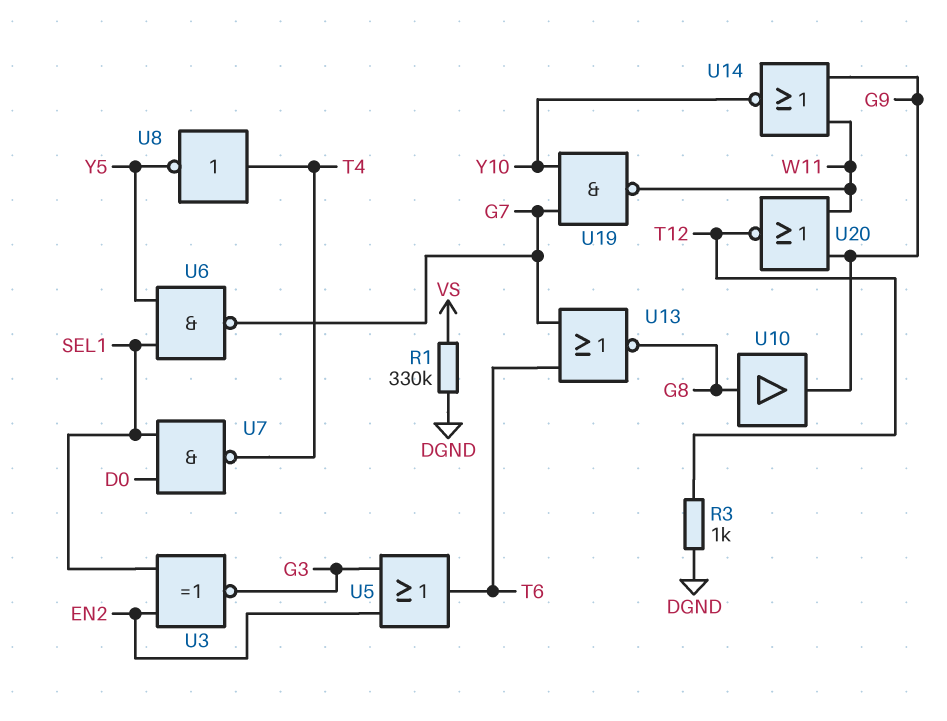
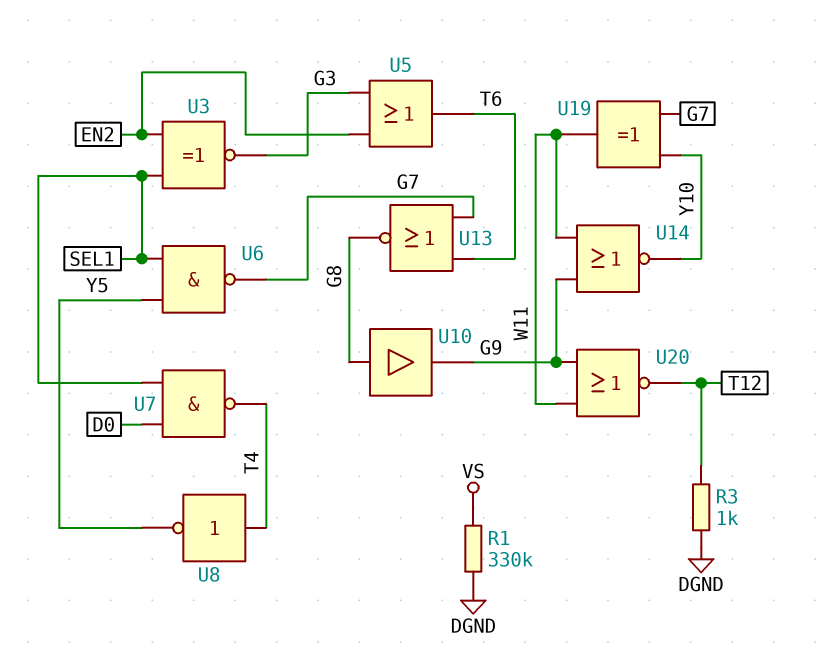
U19: NAND (in G7, in Y10, out W11) -> XOR (in G7, in Y10, out W11)

